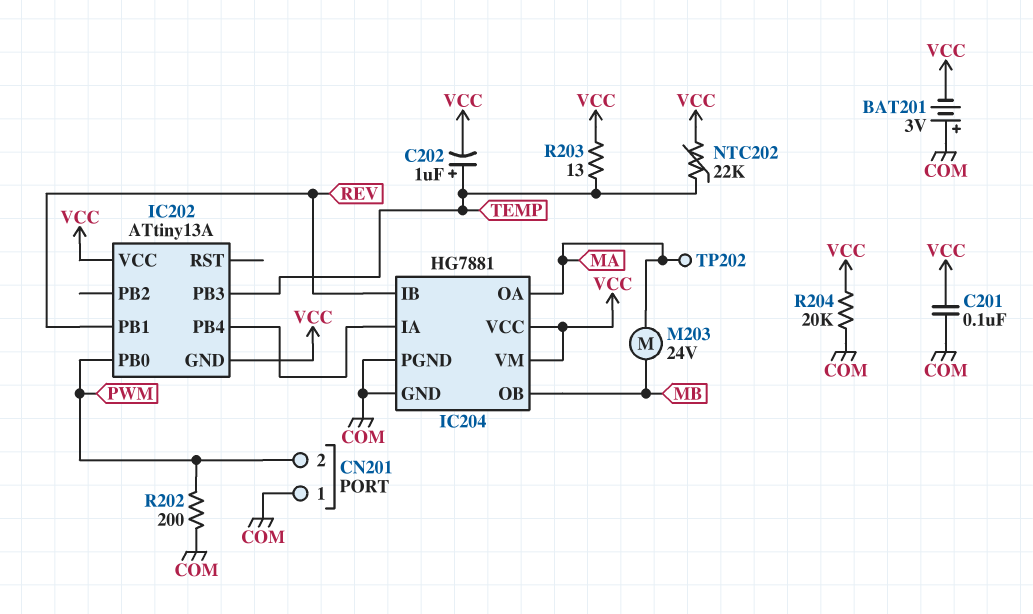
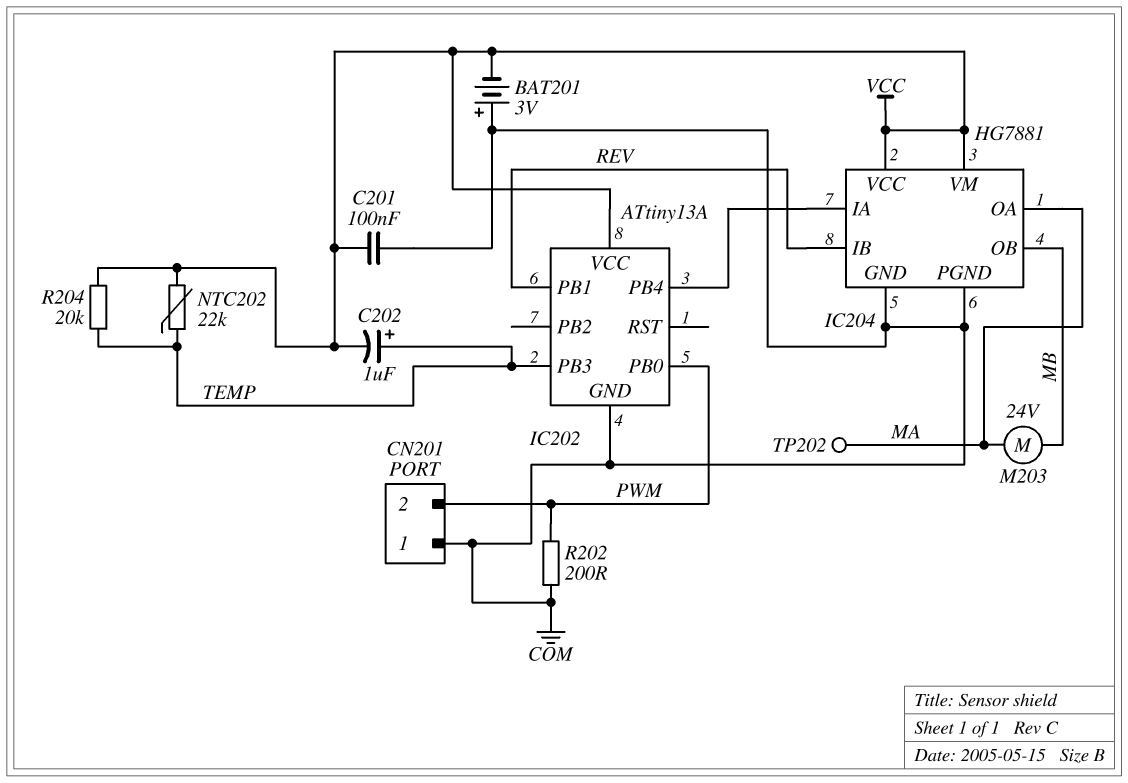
IC202 pin GND: VCC -> COM
R203: 13 (TEMP, VCC) -> none
R204: 20k (COM, VCC) -> 20k (TEMP, VCC)

